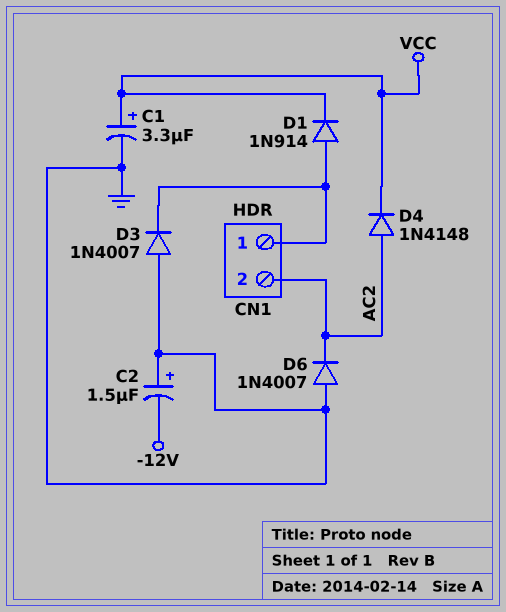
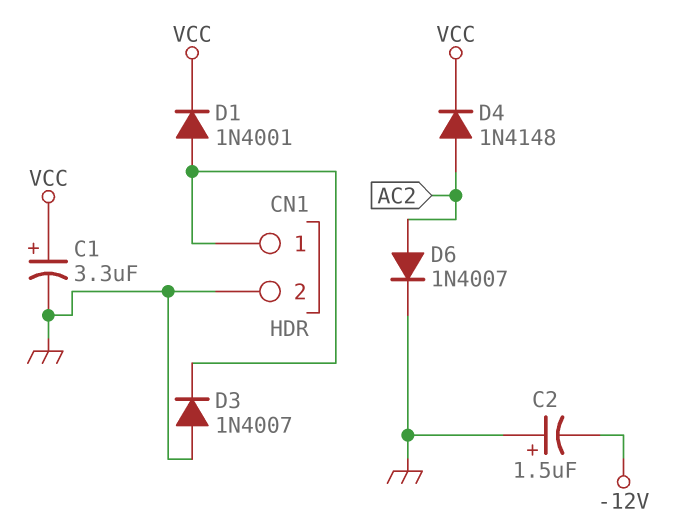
CN1 pin 2: AC2 -> GND
D1: diode 1N914 (A CN1/1, K VCC) -> diode 1N4001 (A CN1/1, K VCC)
D6: diode 1N4007 (A GND, K AC2) -> diode 1N4007 (A AC2, K GND)

